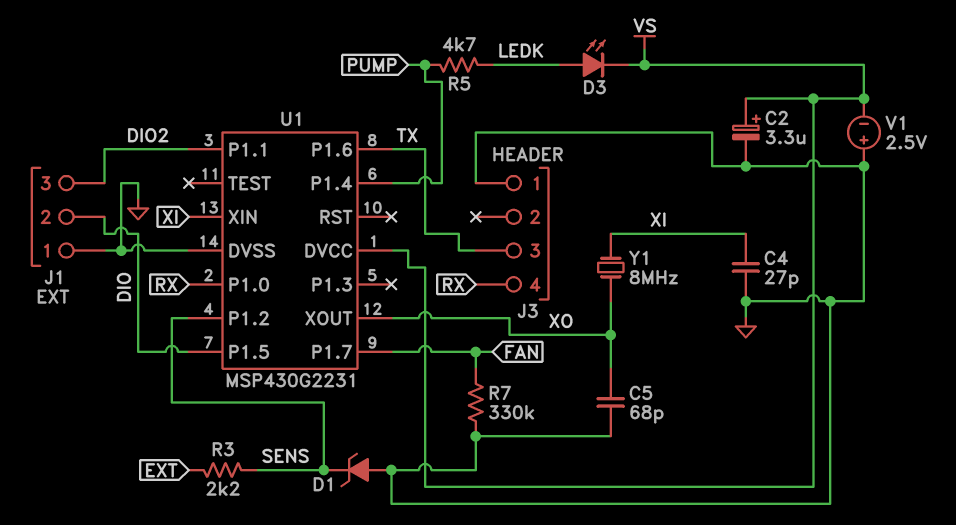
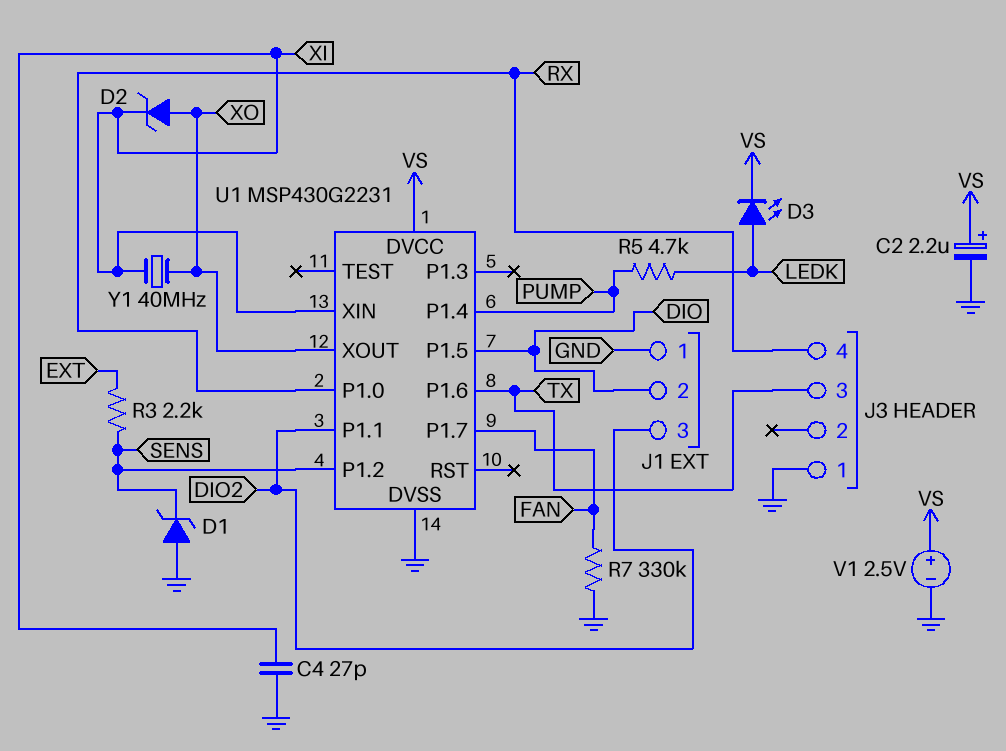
C2: 3.3uF (plus VS, minus GND) -> 2.2uF (plus VS, minus GND)
C5: 68pF (GND, XO) -> none
D2: none -> zener (A XO, K XI)
V1: 2.5V (plus GND, minus VS) -> 2.5V (plus VS, minus GND)
Y1: 8MHz (XI, XO) -> 40MHz (XI, XO)

